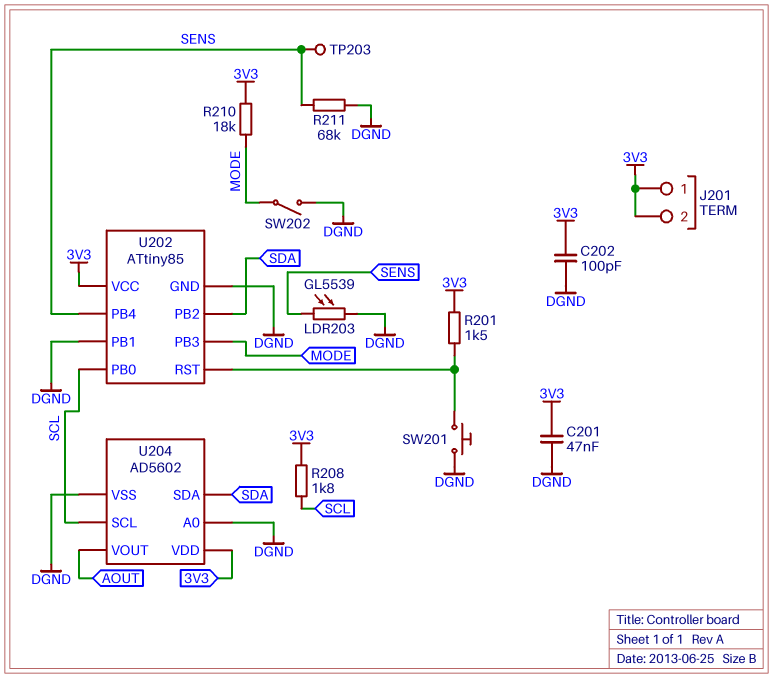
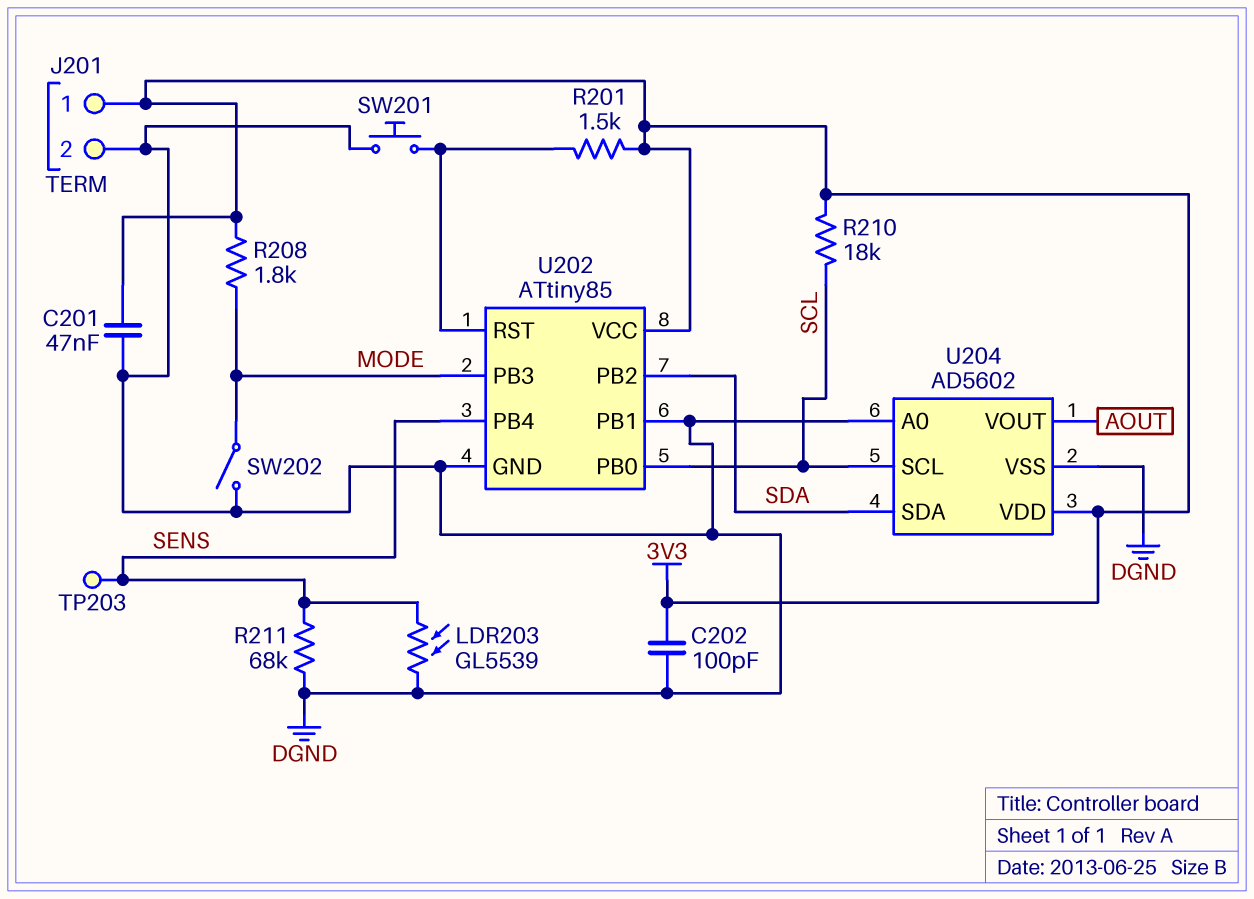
J201 pin 2: 3V3 -> DGND
R208: 1.8k (3V3, SCL) -> 1.8k (3V3, MODE)
R210: 18k (3V3, MODE) -> 18k (3V3, SCL)

